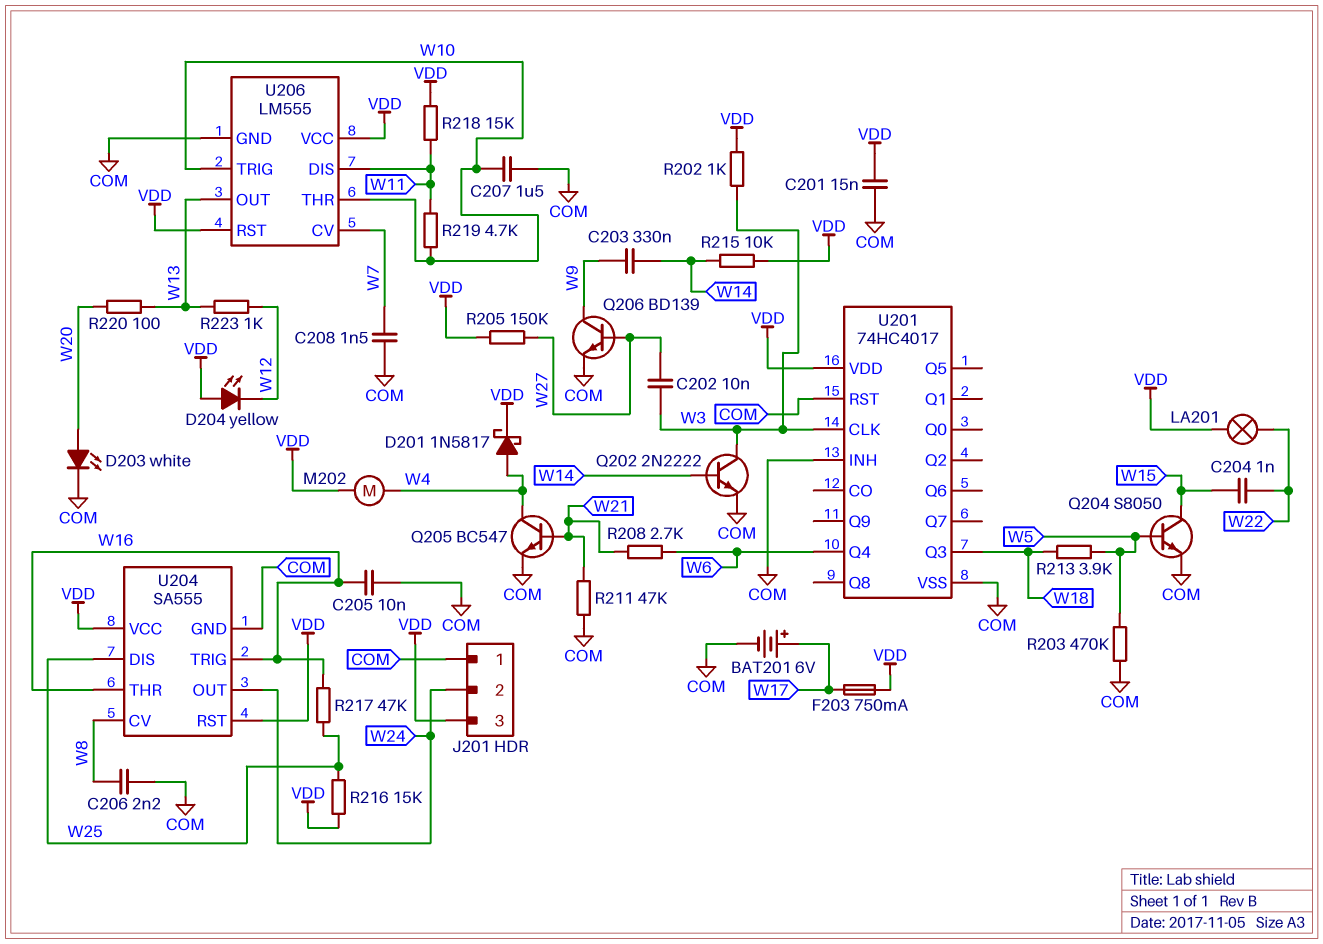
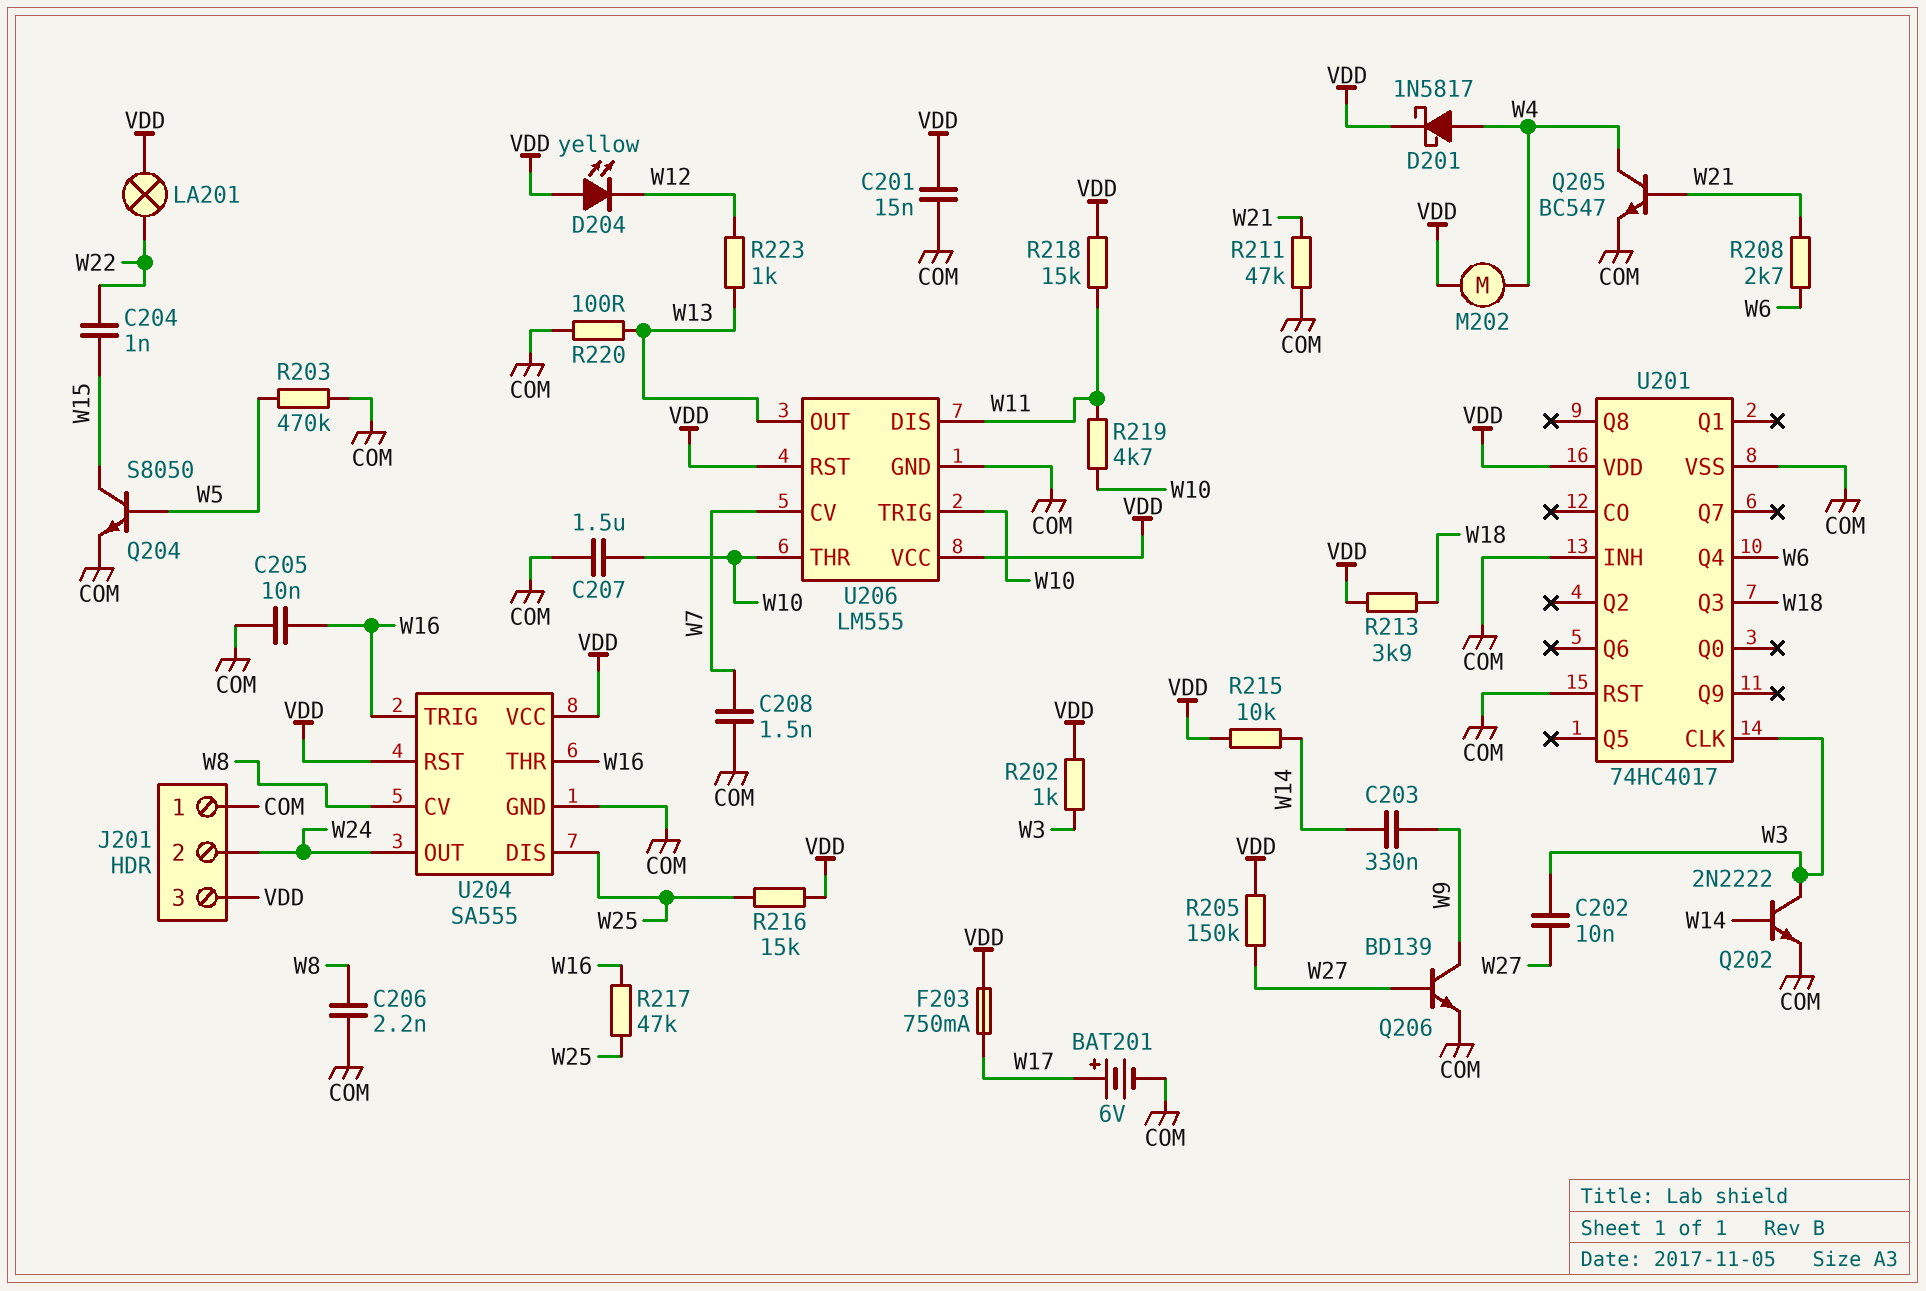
D203: LED white (A W20, K COM) -> none
R213: 3.9k (W5, W18) -> 3.9k (VDD, W18)
R220: 100 (W13, W20) -> 100 (COM, W13)

